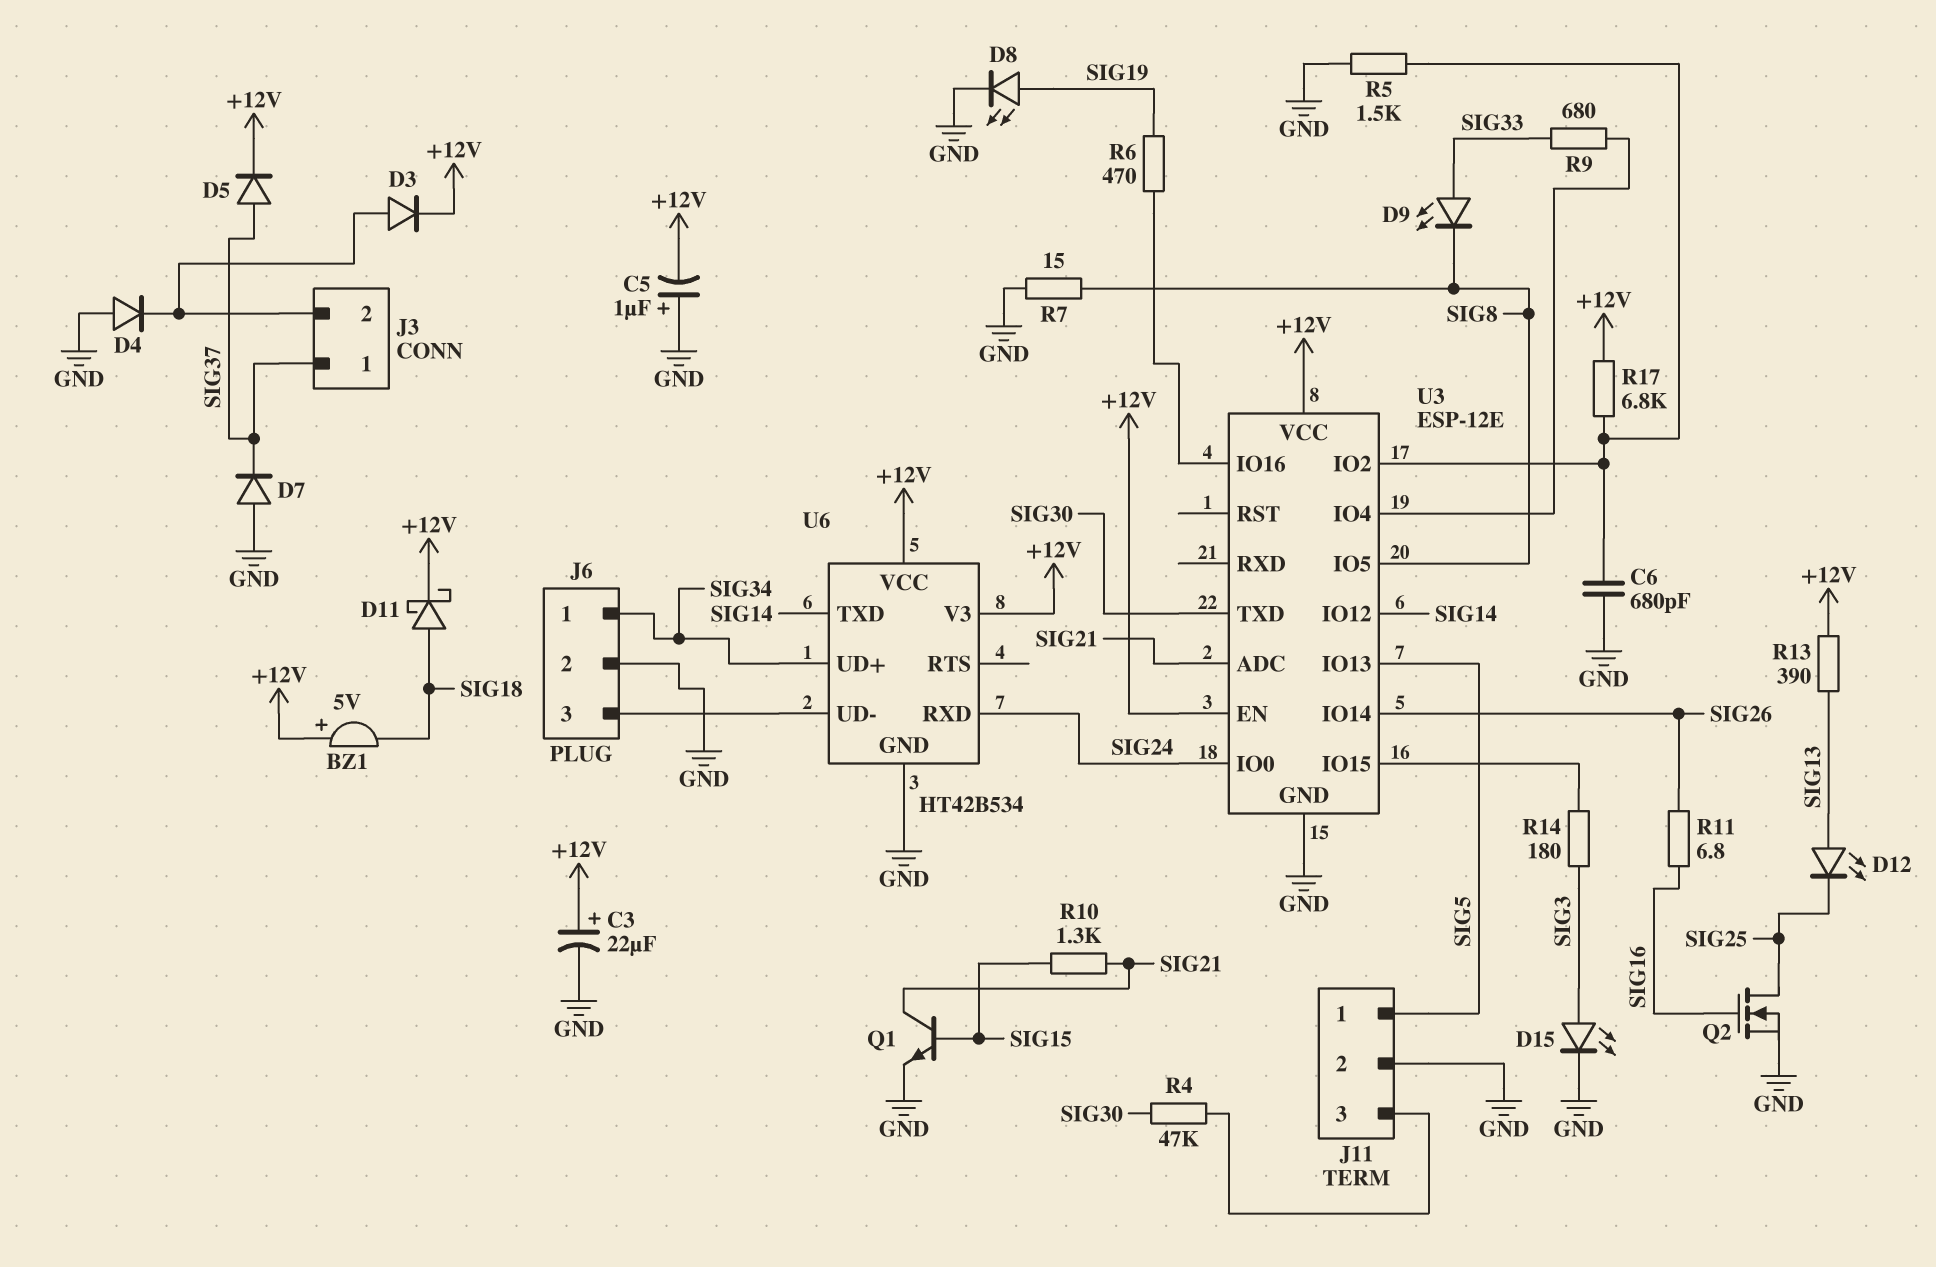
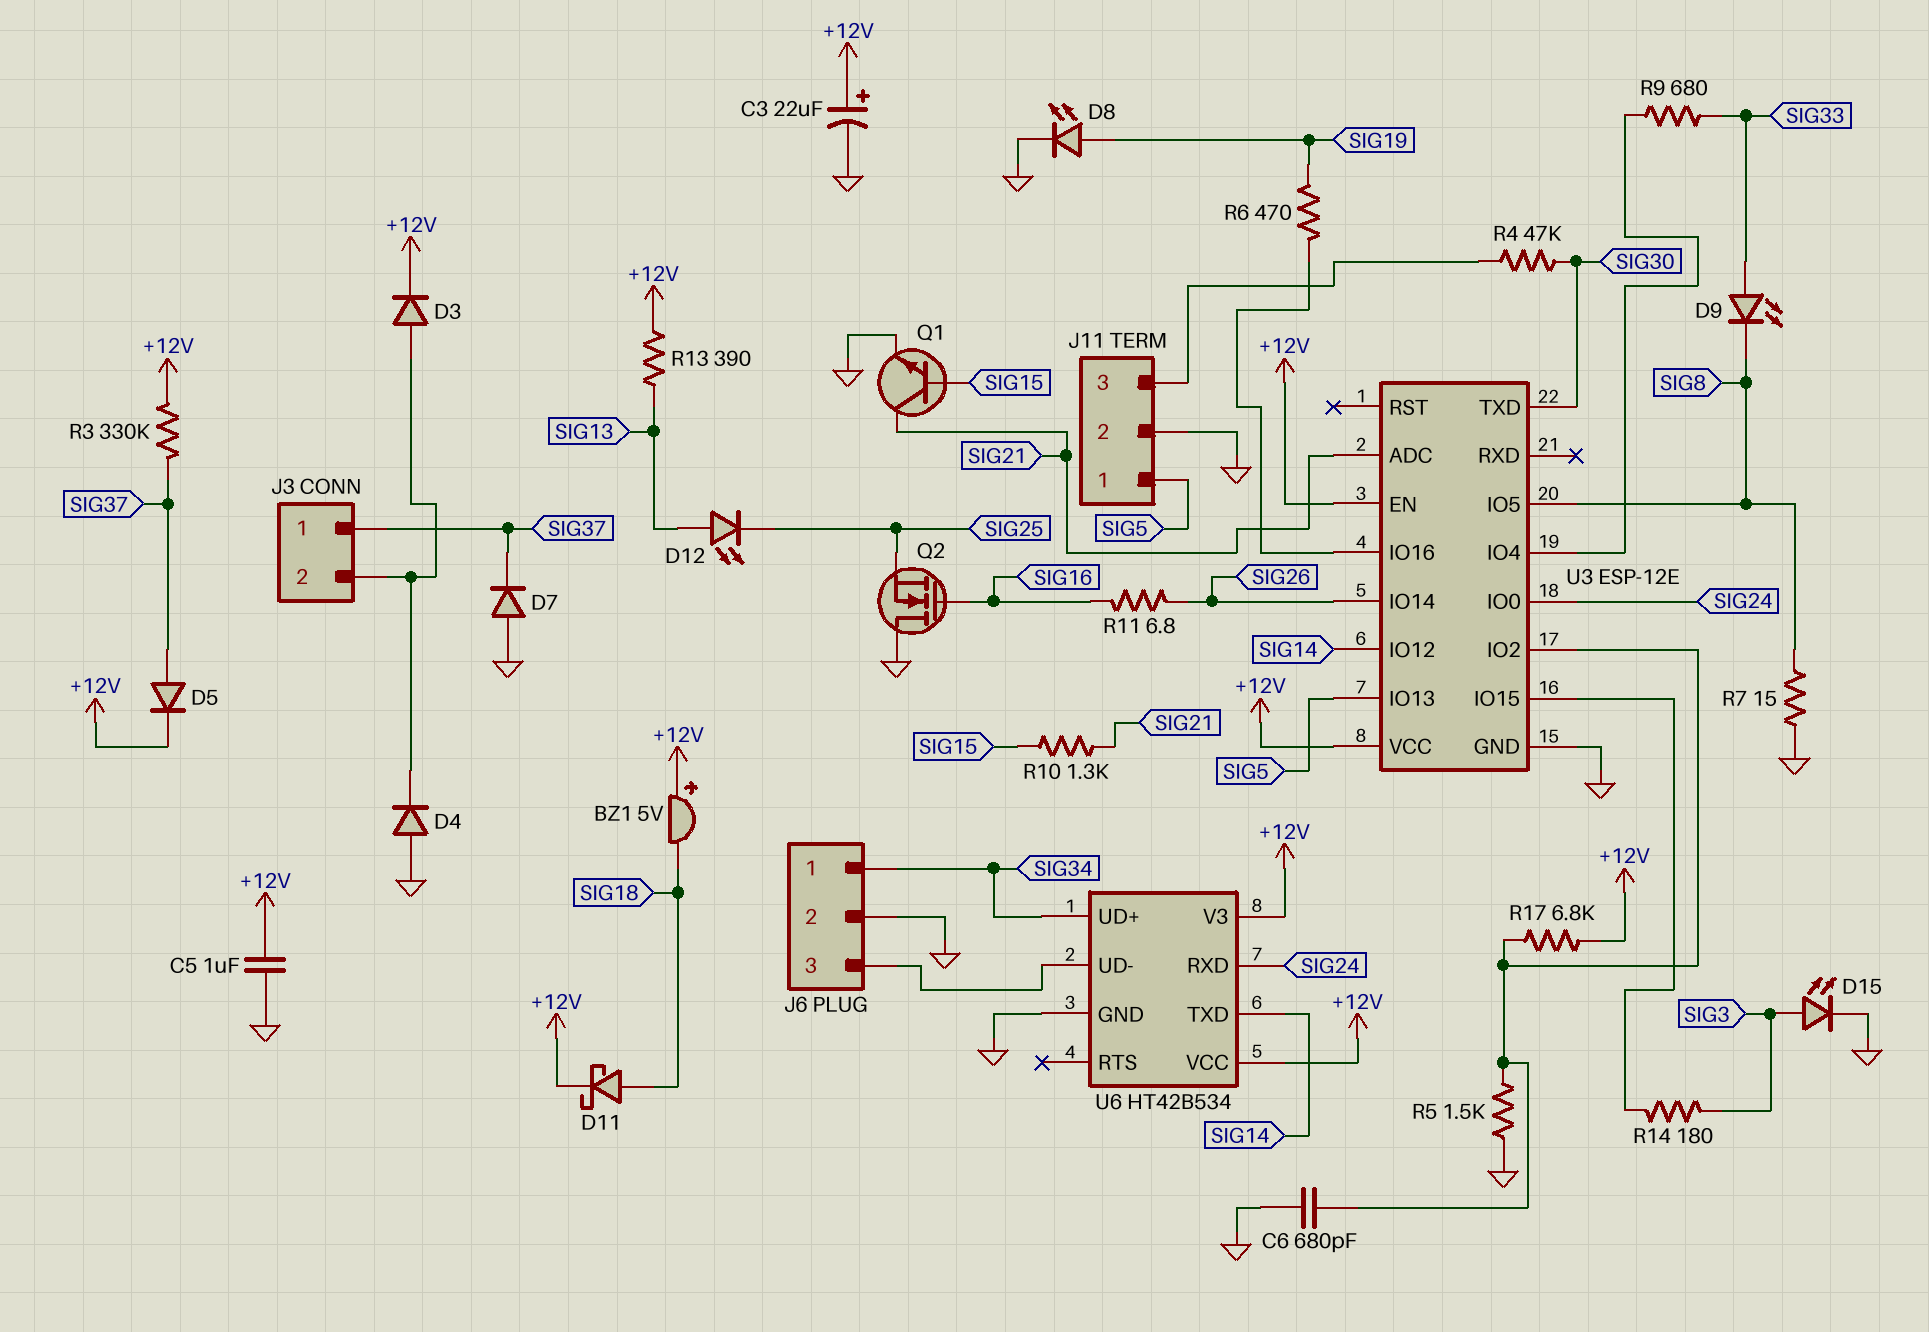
C5: 1uF (plus GND, minus +12V) -> 1uF (+12V, GND)
Q2: NMOS (G SIG16, D SIG25, S GND) -> NMOS (G SIG16, D GND, S SIG25)
R3: none -> 330k (+12V, SIG37)

